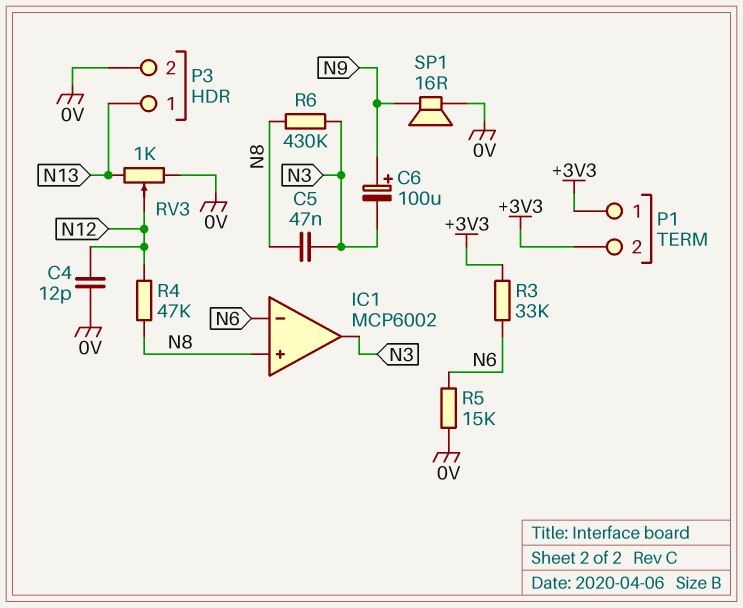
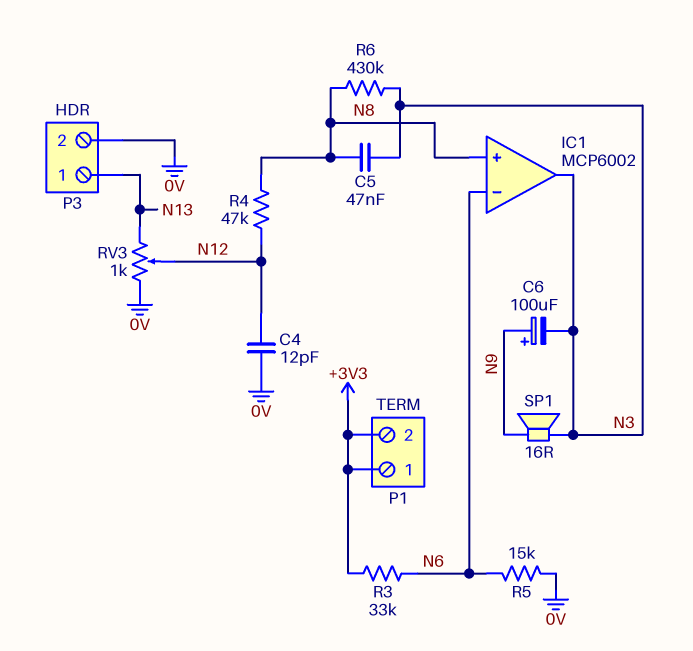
SP1: speaker 16R (0V, N9) -> speaker 16R (N3, N9)

